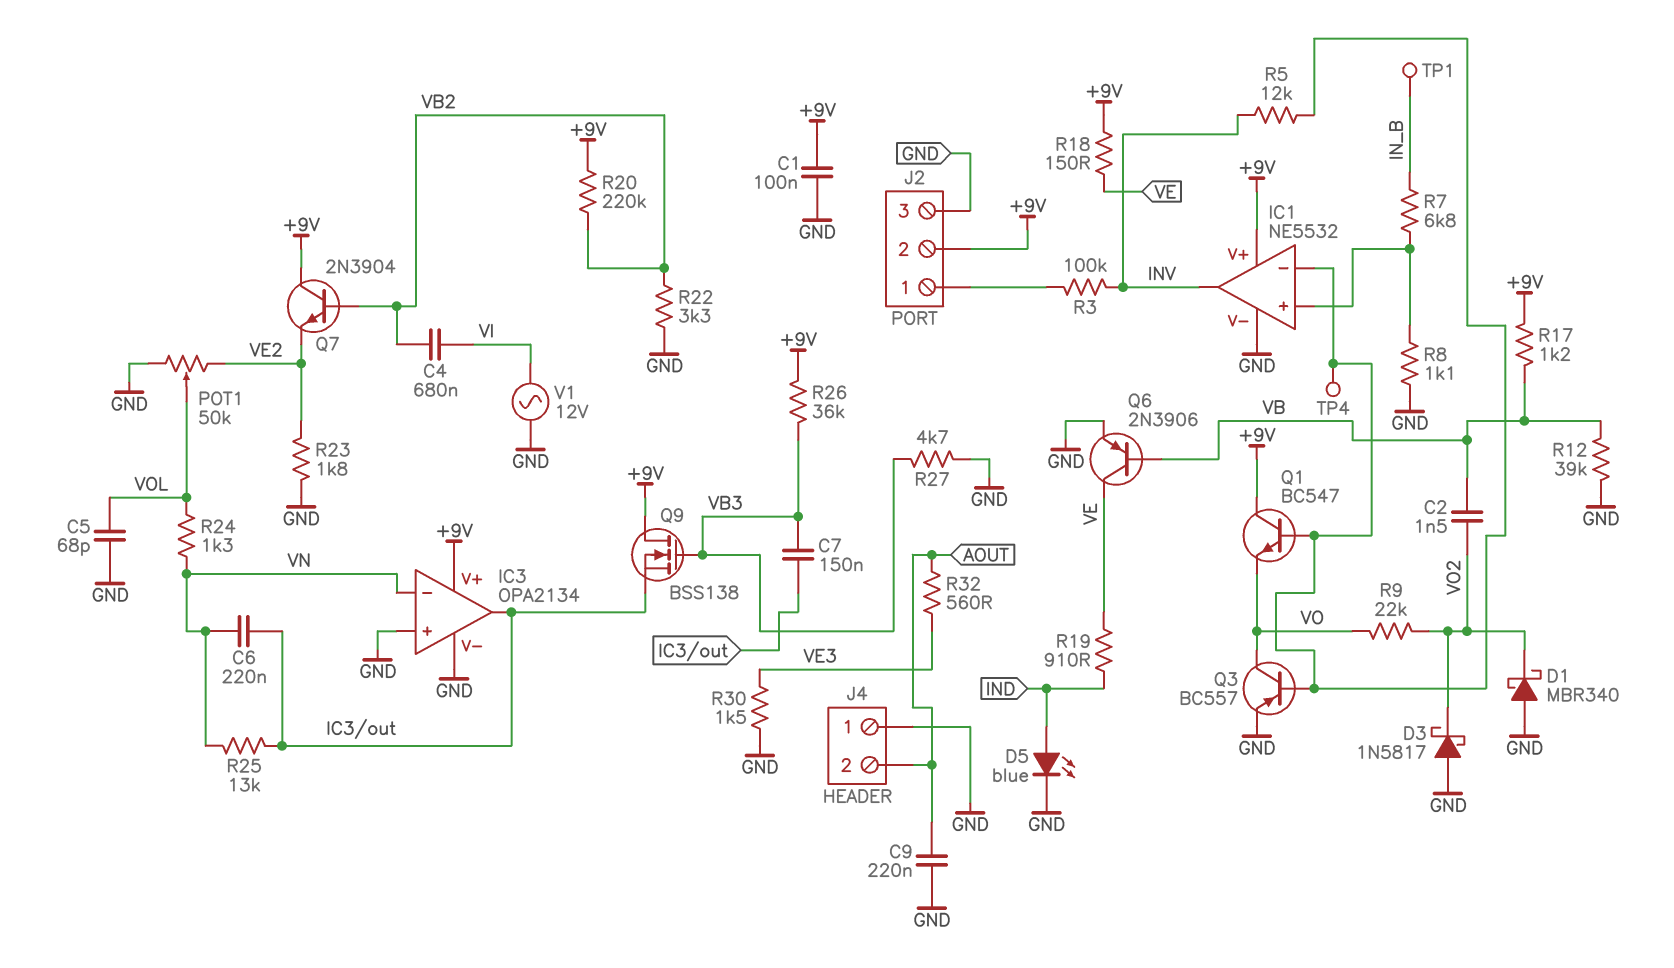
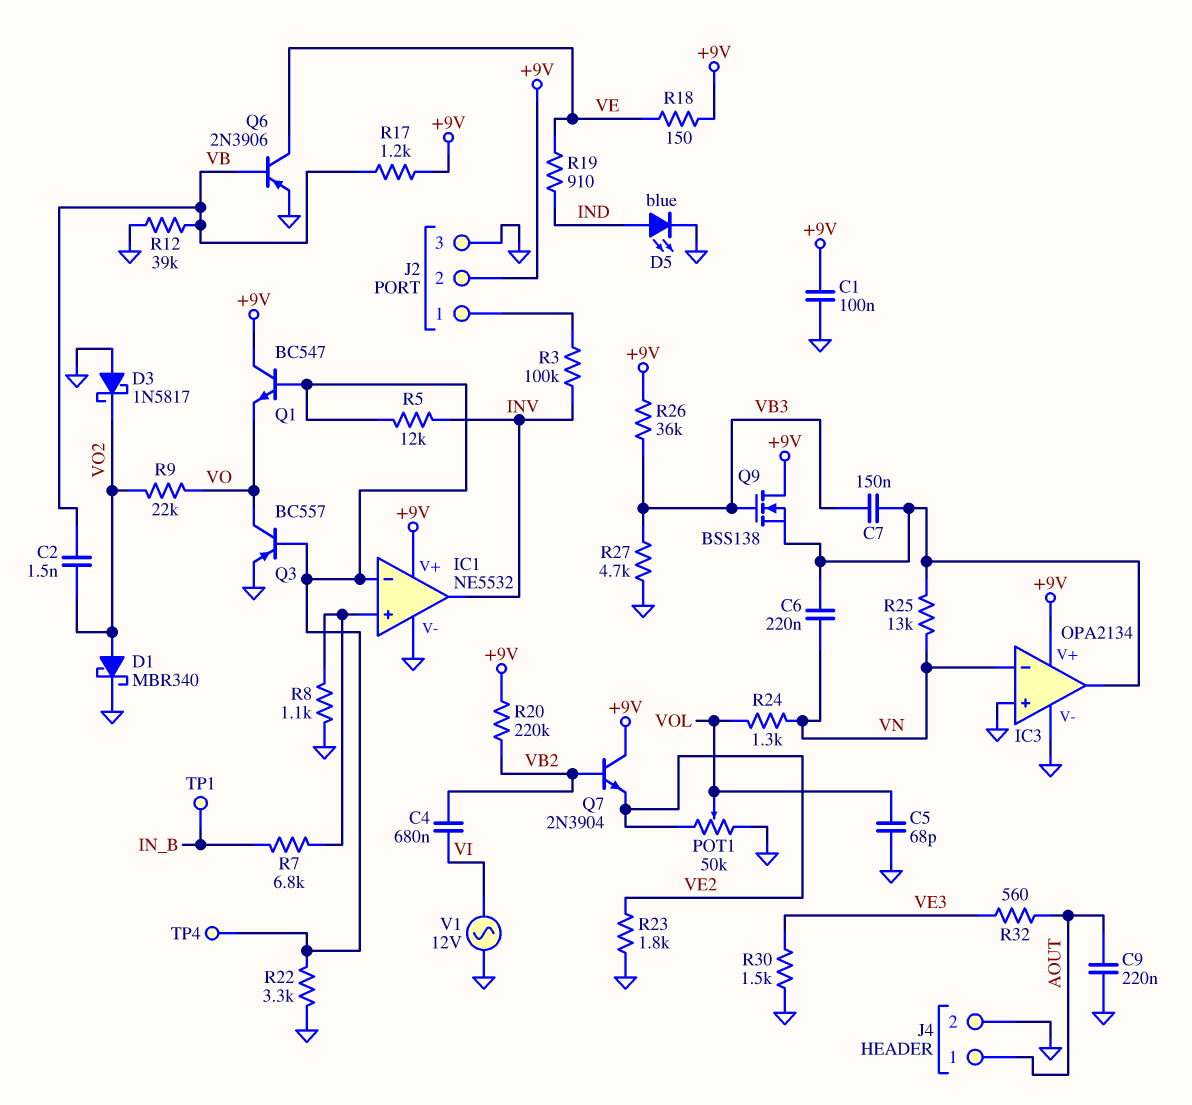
D1: schottky MBR340 (A GND, K VO2) -> schottky MBR340 (A VO2, K GND)
J4 pin 1: GND -> AOUT
J4 pin 2: AOUT -> GND
R22: 3.3k (GND, VB2) -> 3.3k (GND, IC1/in-)

